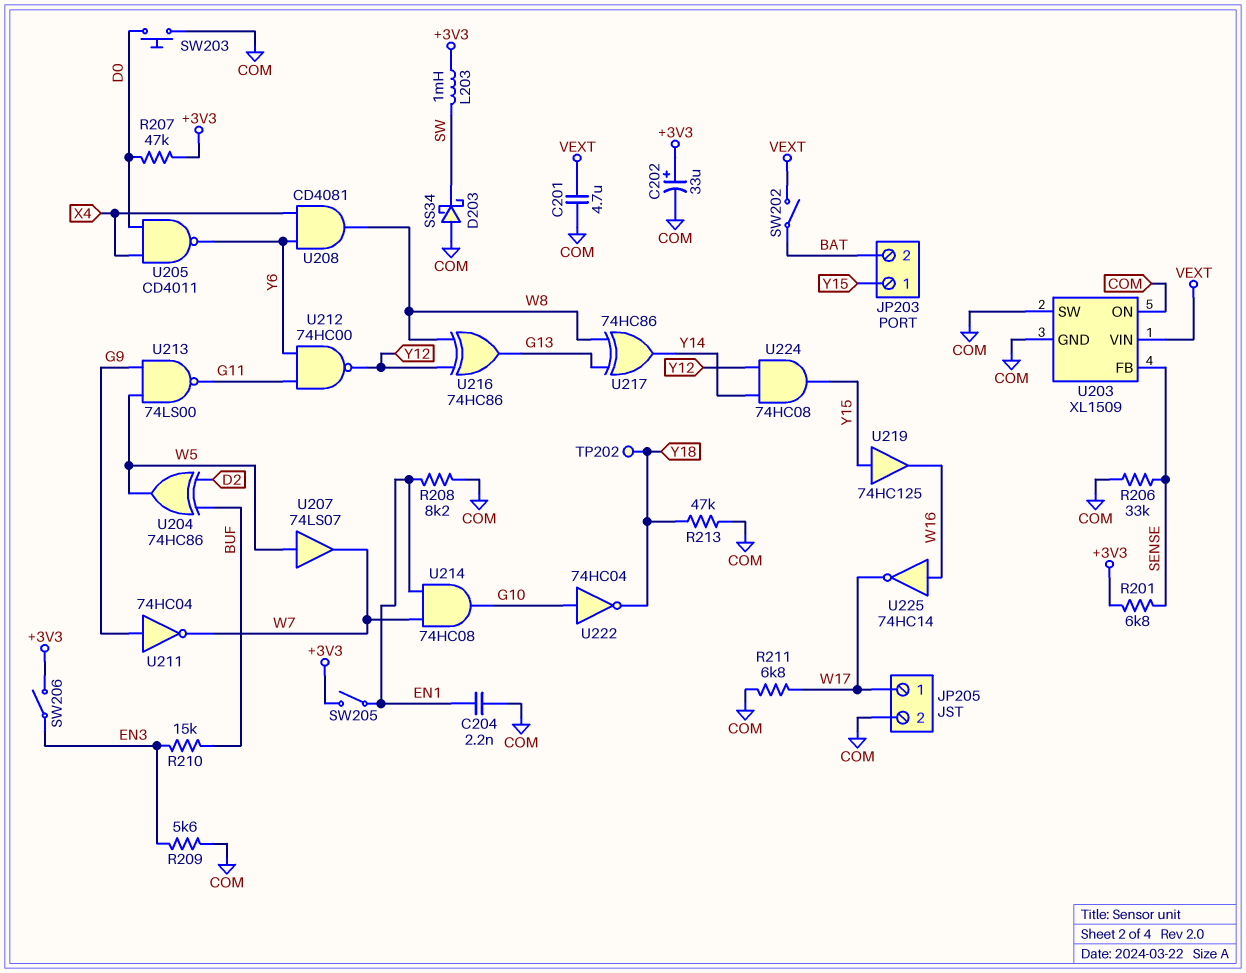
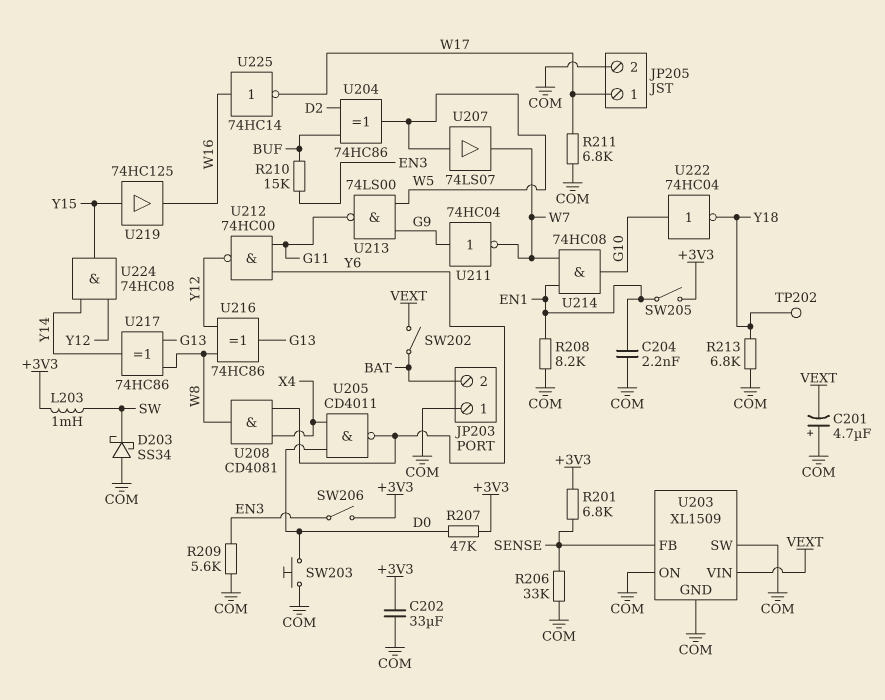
C201: 4.7uF (COM, VEXT) -> 4.7uF (plus COM, minus VEXT)
C202: 33uF (plus +3V3, minus COM) -> 33uF (+3V3, COM)
JP203 pin 1: Y15 -> COM
R213: 47k (COM, Y18) -> 6.8k (COM, Y18)

